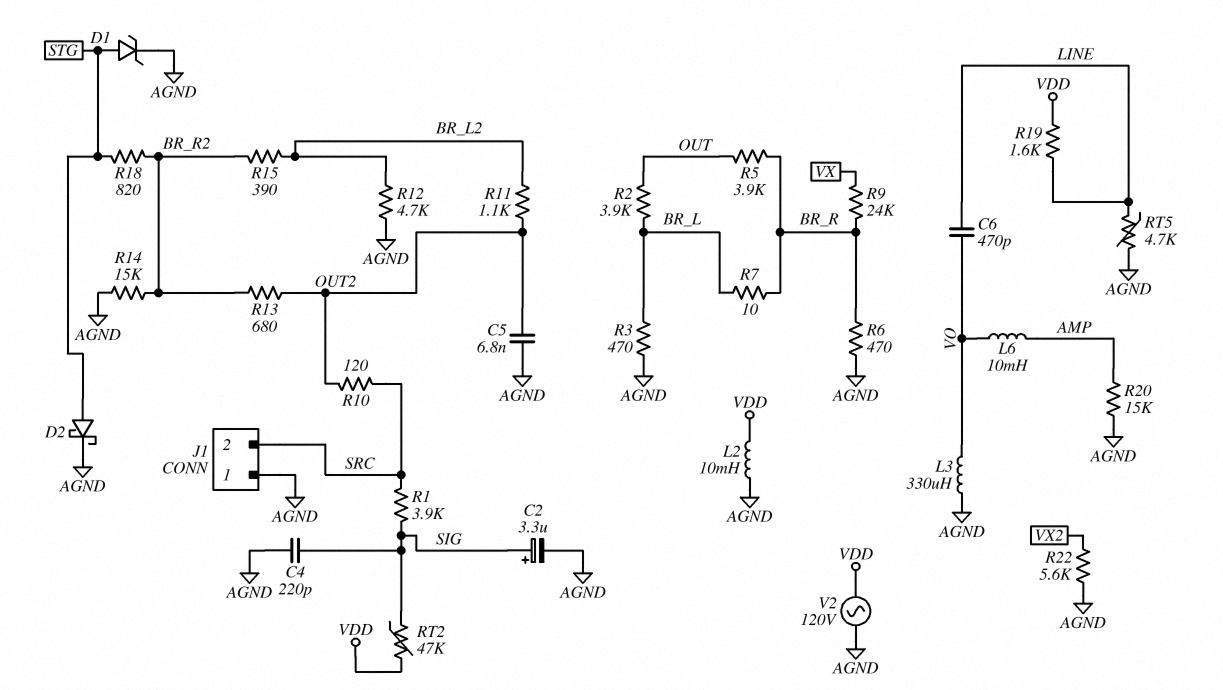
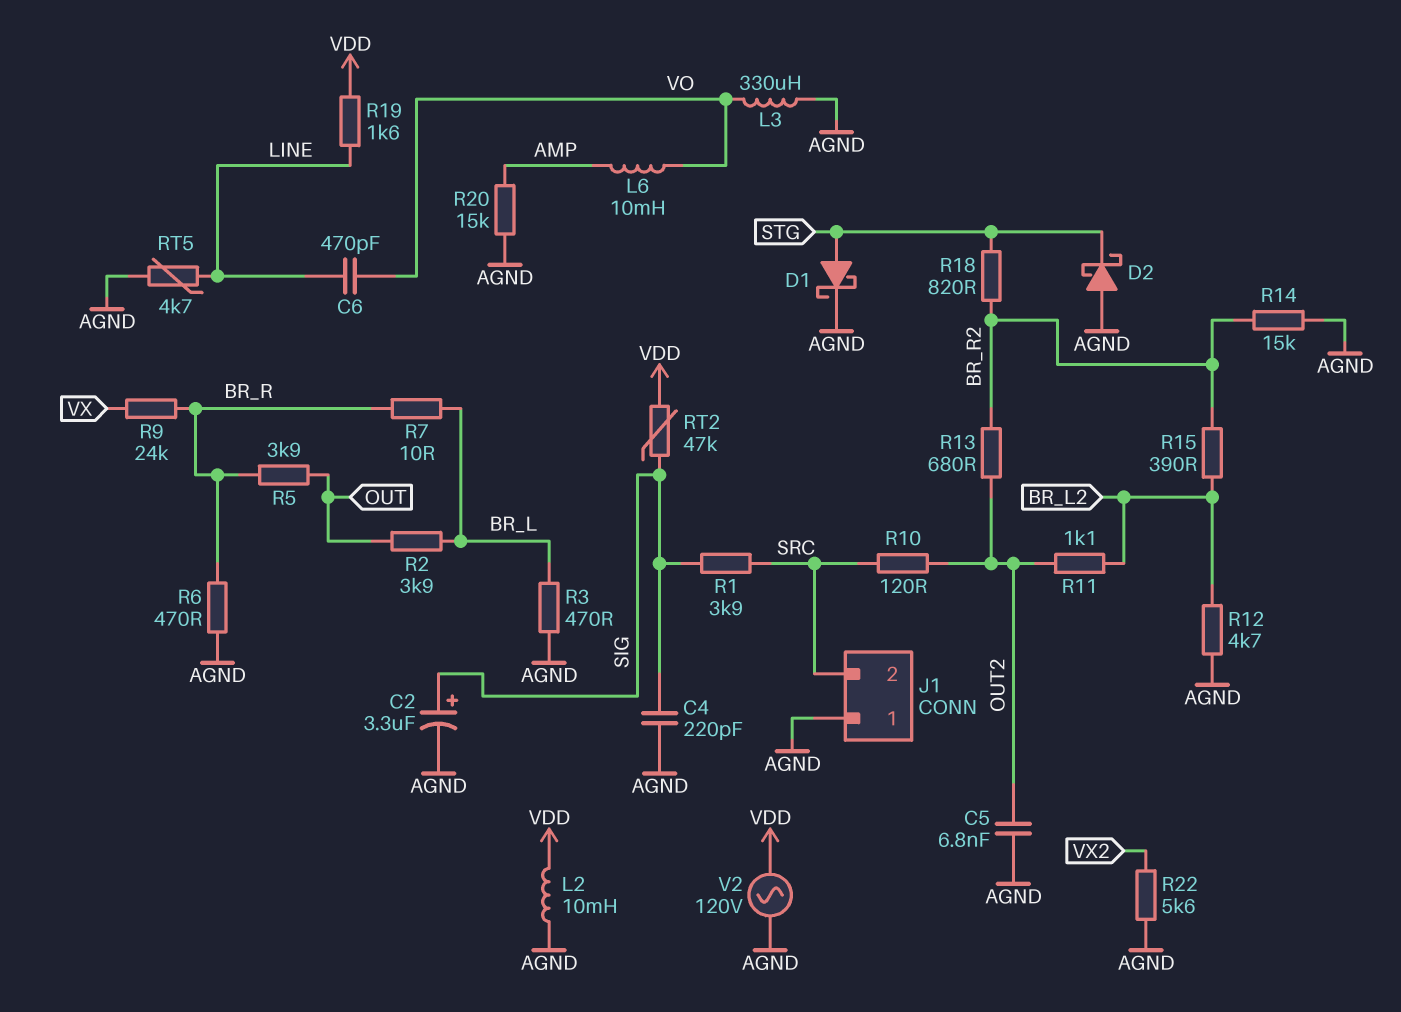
D1: zener (A STG, K AGND) -> schottky (A STG, K AGND)
D2: schottky (A STG, K AGND) -> schottky (A AGND, K STG)

